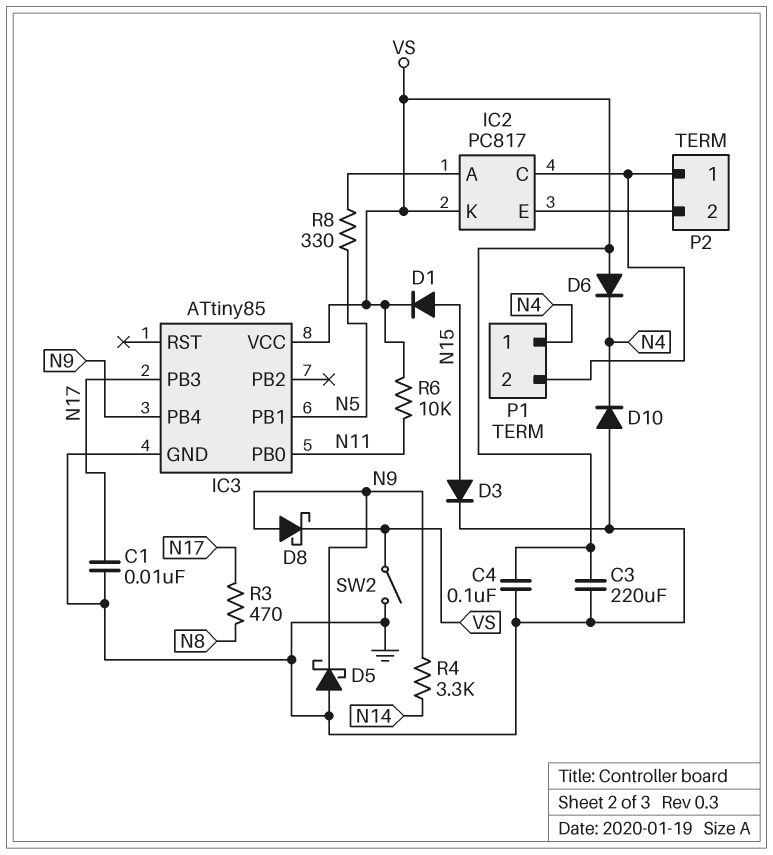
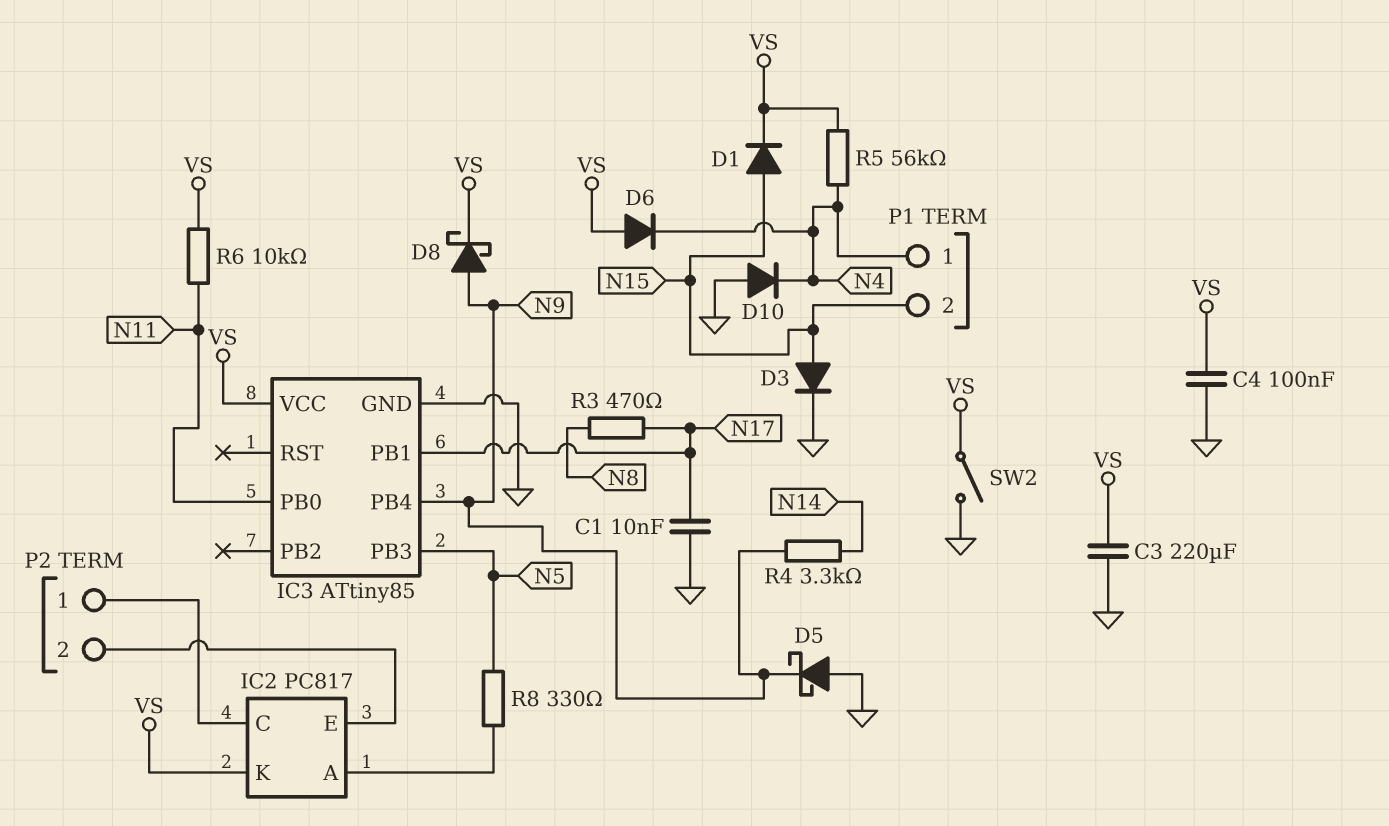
IC3 pin PB1: N5 -> N17
IC3 pin PB3: N17 -> N5
P1 pin 2: IC2/C -> N15
R5: none -> 56k (N4, VS)

